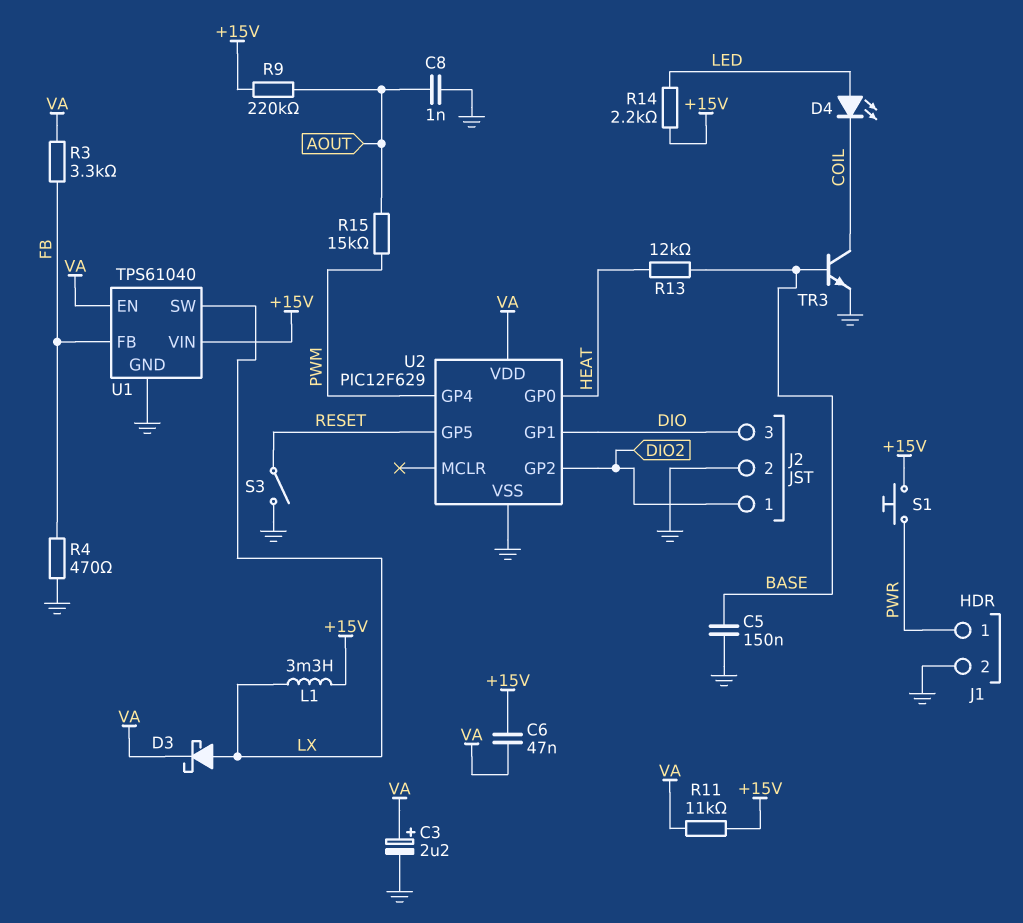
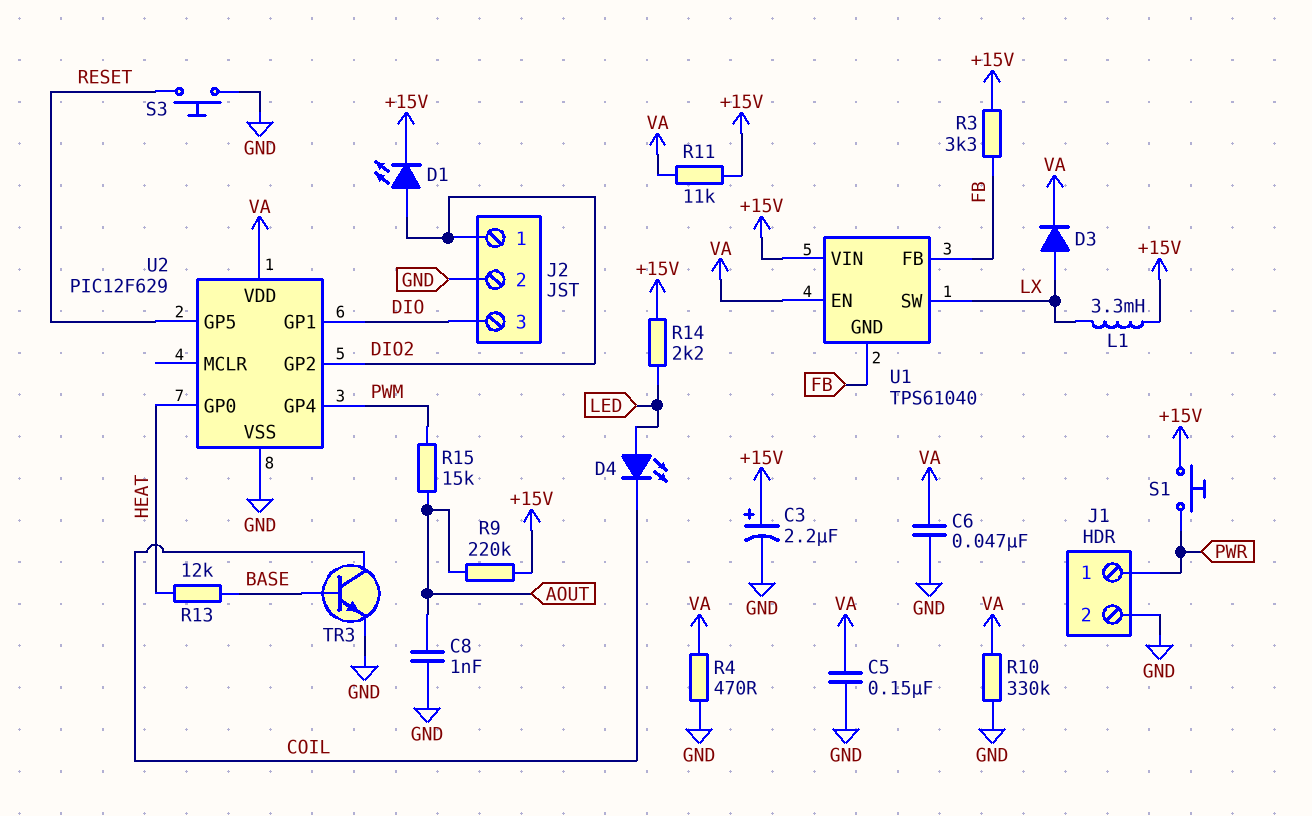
C3: 2.2uF (plus VA, minus GND) -> 2.2uF (plus +15V, minus GND)
C5: 150nF (BASE, GND) -> 150nF (GND, VA)
C6: 47nF (+15V, VA) -> 47nF (GND, VA)
D1: none -> LED (A DIO2, K +15V)
D3: schottky (A LX, K VA) -> diode (A LX, K VA)
R3: 3.3k (FB, VA) -> 3.3k (+15V, FB)
R4: 470 (FB, GND) -> 470 (GND, VA)
R10: none -> 330k (GND, VA)
S3: switch (GND, RESET) -> button (GND, RESET)
U1 pin GND: GND -> FB

